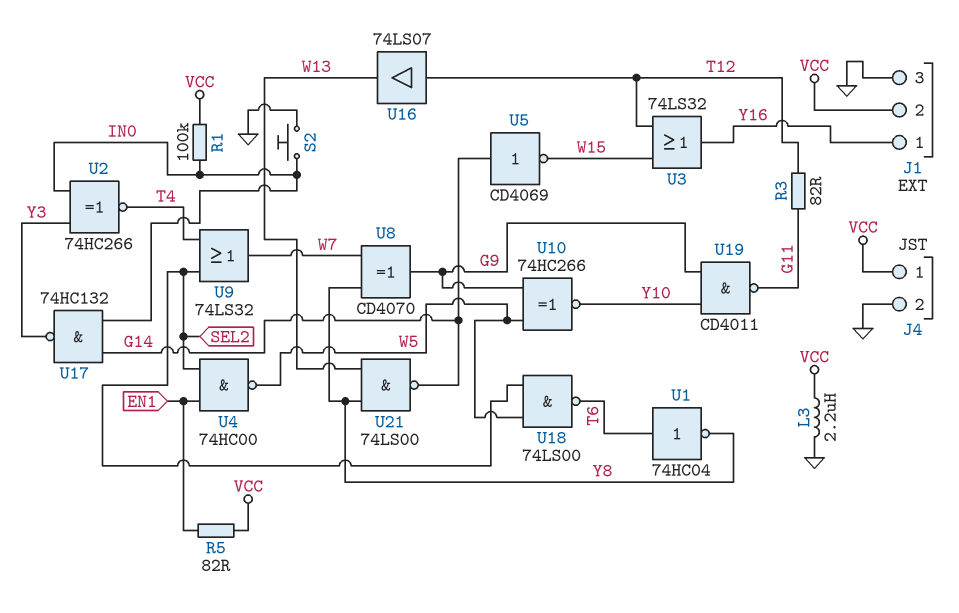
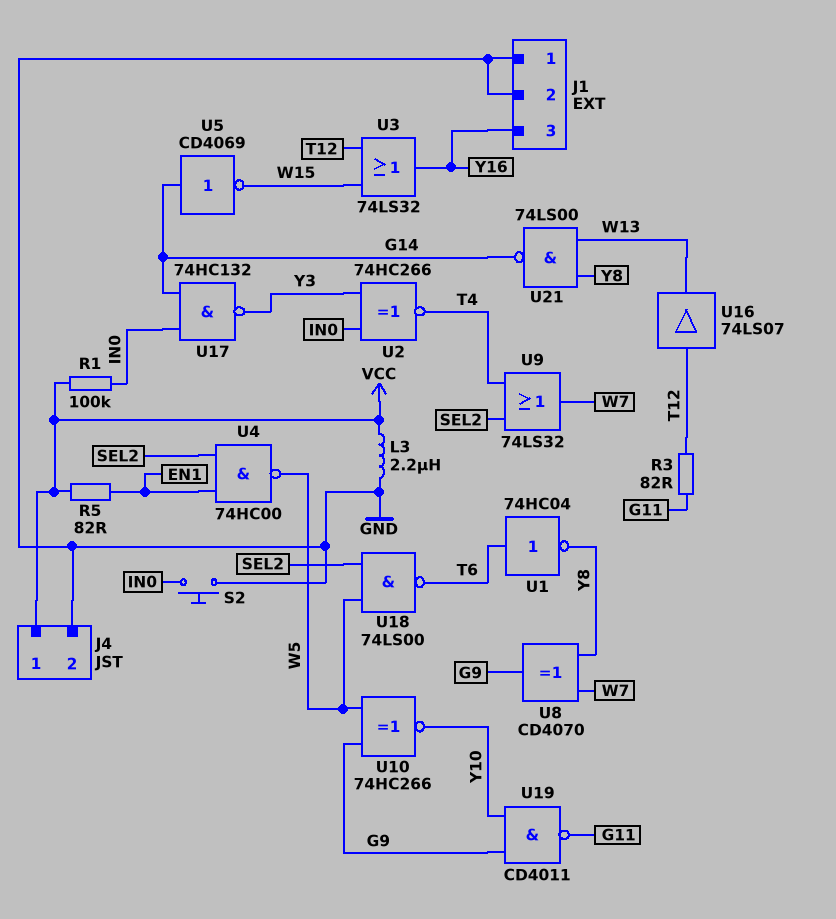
J1 pin 1: Y16 -> GND
J1 pin 2: VCC -> GND
J1 pin 3: GND -> Y16

